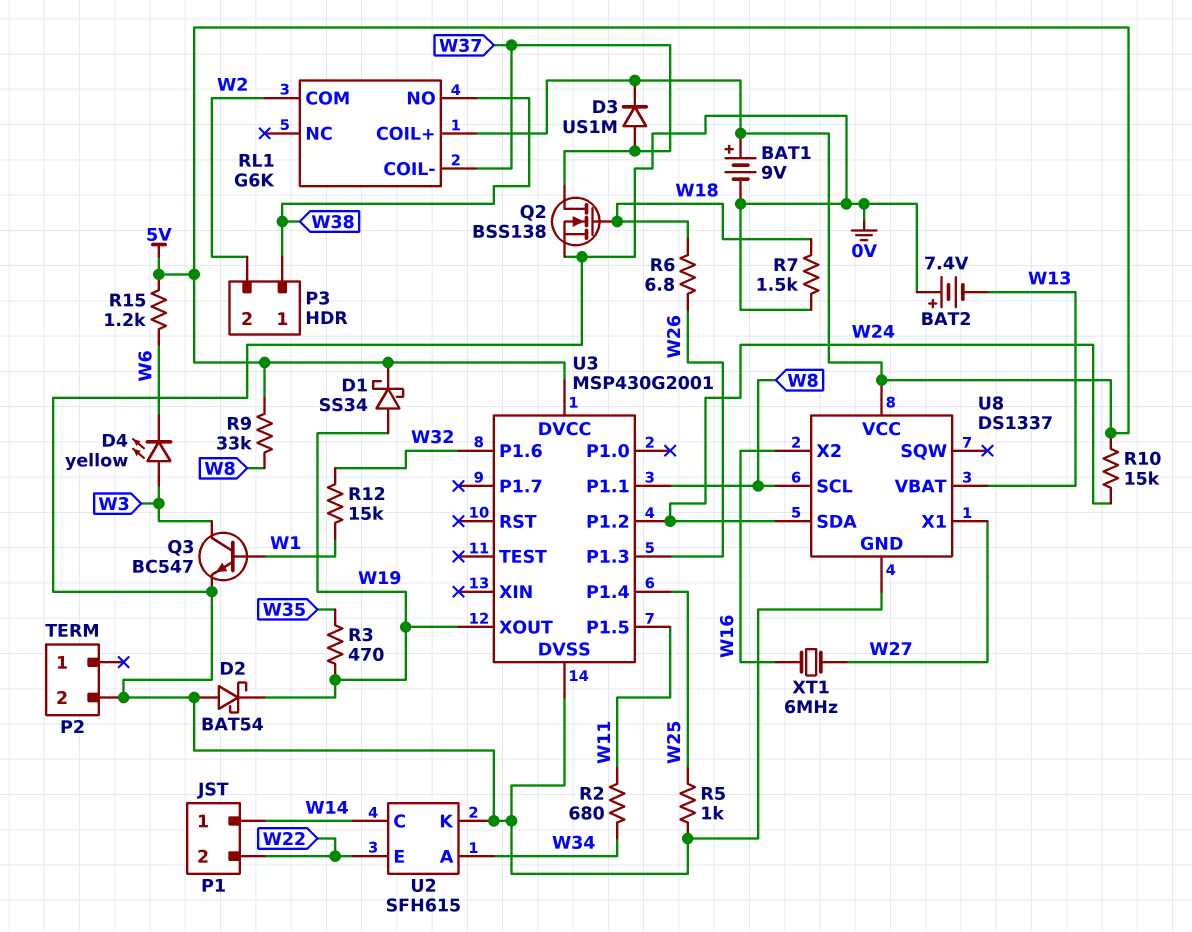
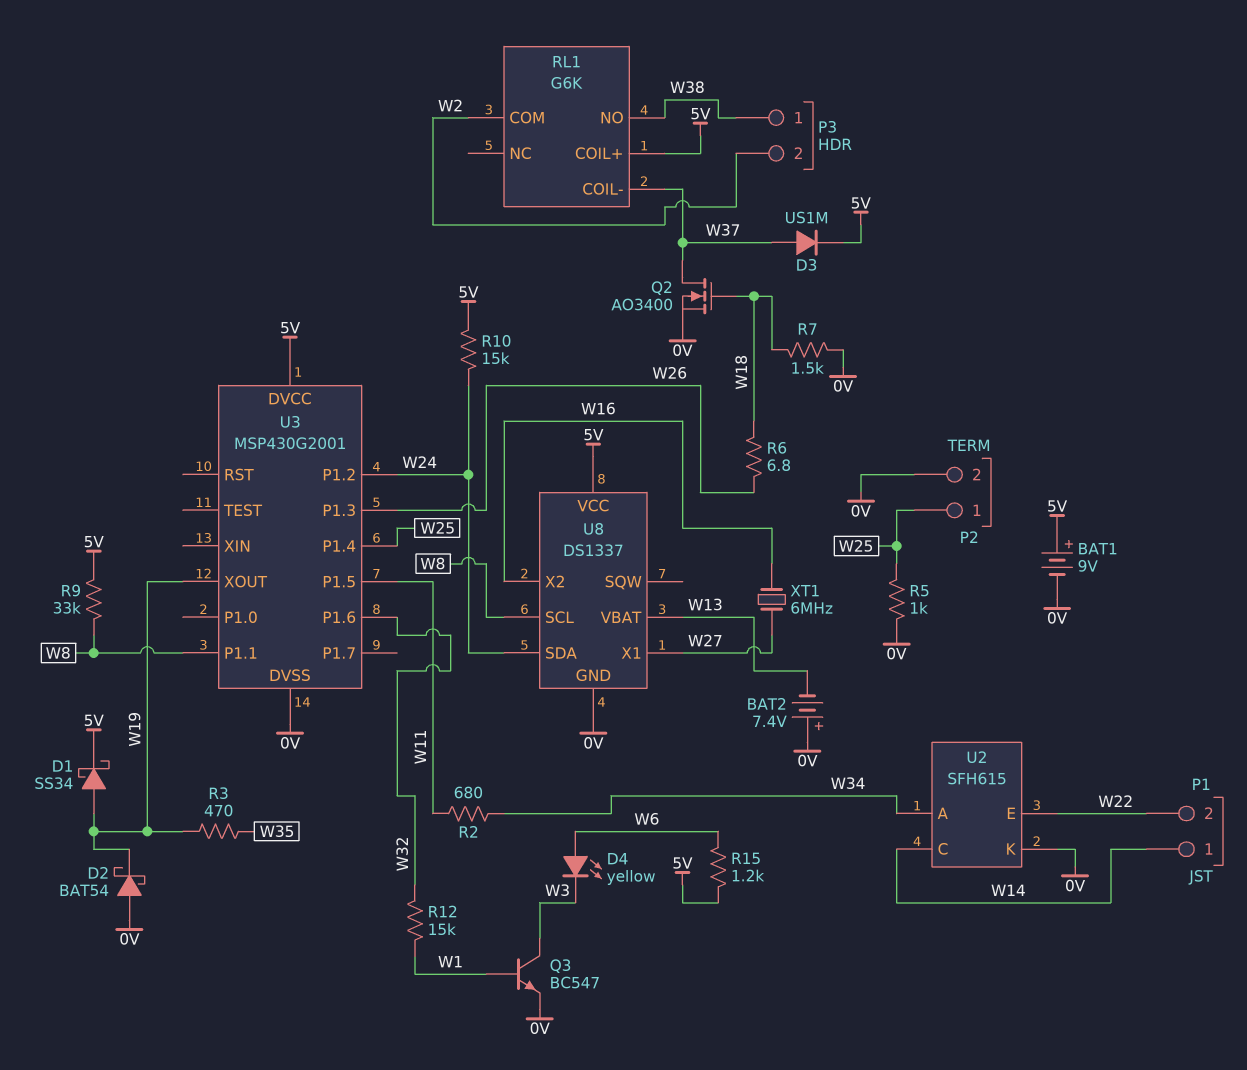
D4: LED yellow (A W3, K W6) -> LED yellow (A W6, K W3)
P2 pin 1: none -> W25
Q2: NMOS BSS138 (G W18, D W37, S 0V) -> NMOS AO3400 (G W18, D W37, S 0V)

